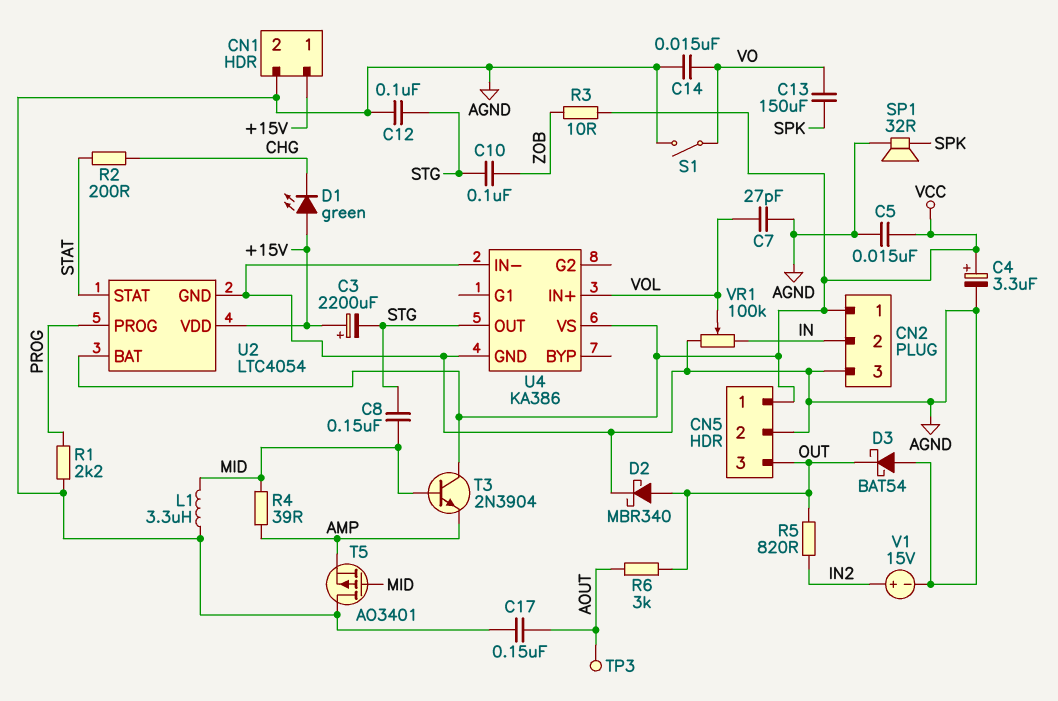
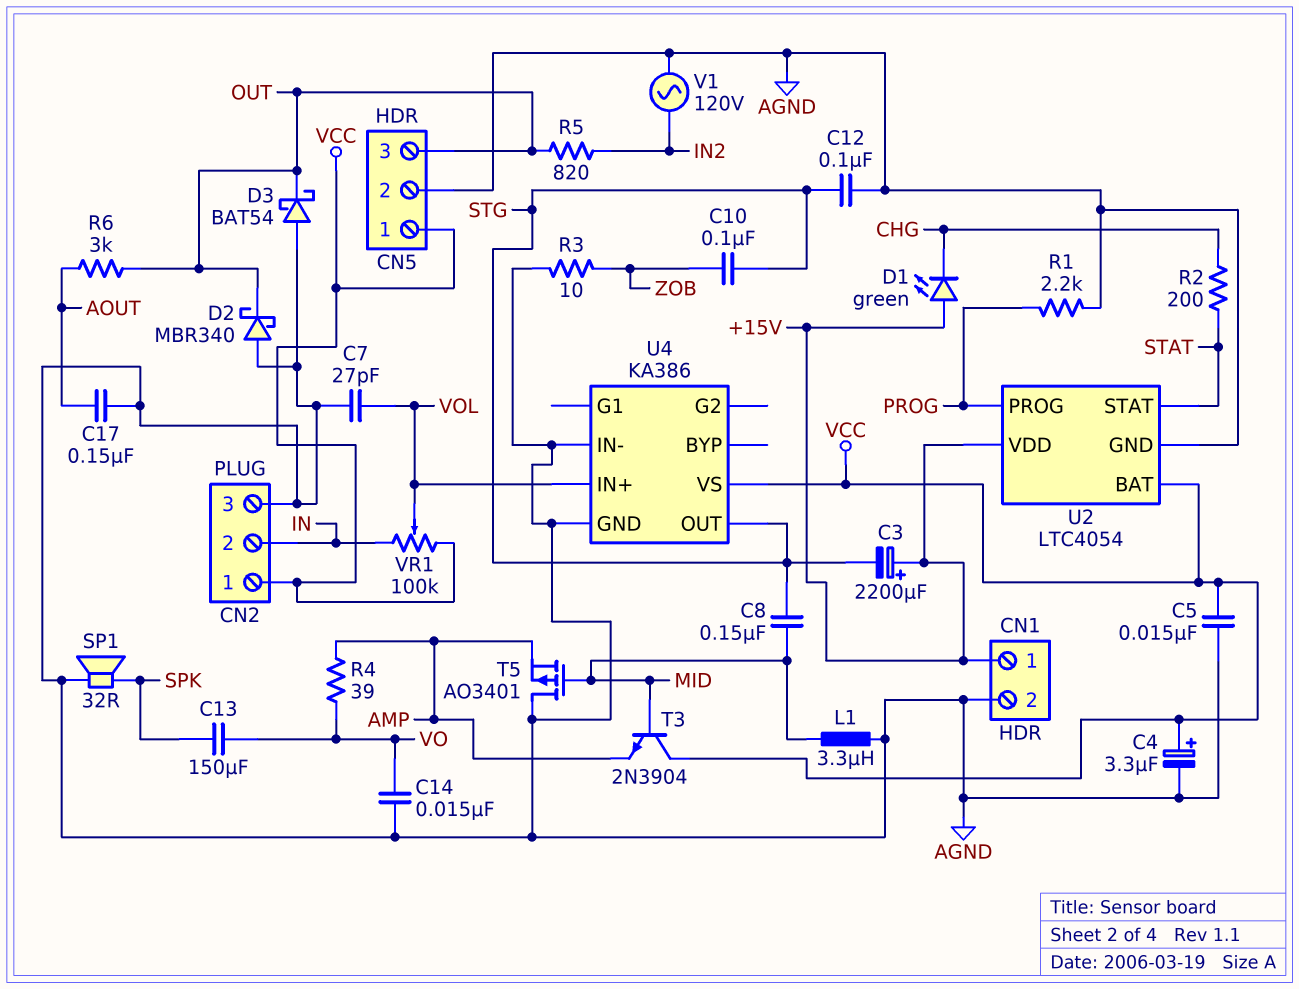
D2: schottky MBR340 (A OUT, K AGND) -> schottky MBR340 (A AGND, K OUT)
R3: 10 (VCC, ZOB) -> 10 (AGND, ZOB)
R4: 39 (AMP, MID) -> 39 (AMP, VO)
S1: switch (AGND, VO) -> none
TP3: test point (AOUT) -> none
V1: 15V (plus IN2, minus AGND) -> AC 120V (AGND, IN2)
VR1: 100k (AGND, IN, wiper VOL) -> 100k (IN, VCC, wiper VOL)

